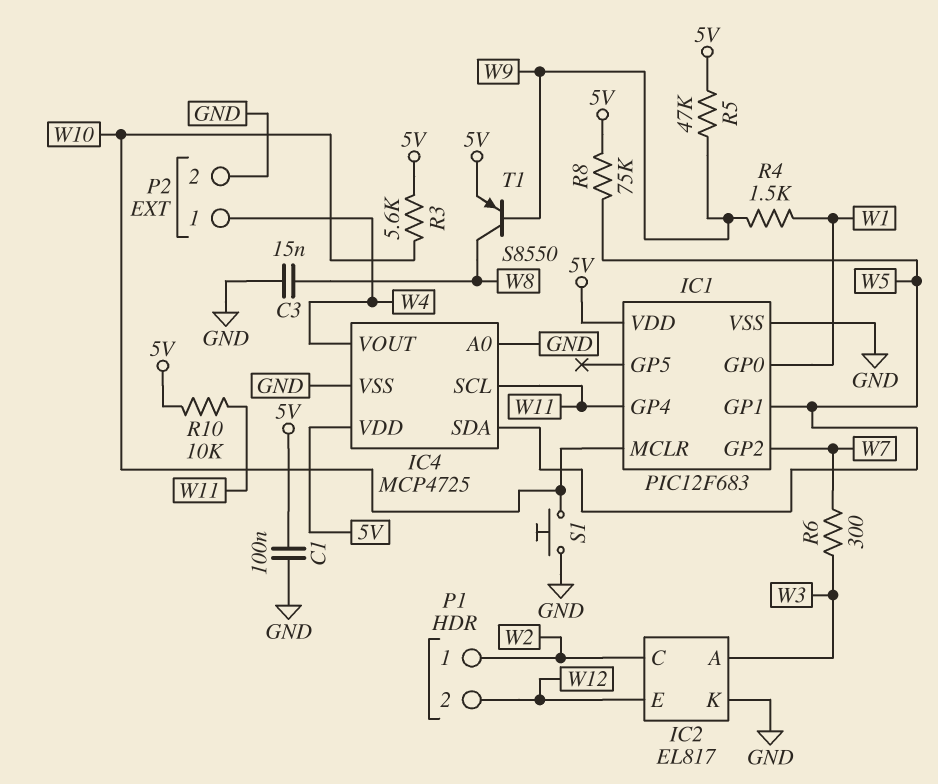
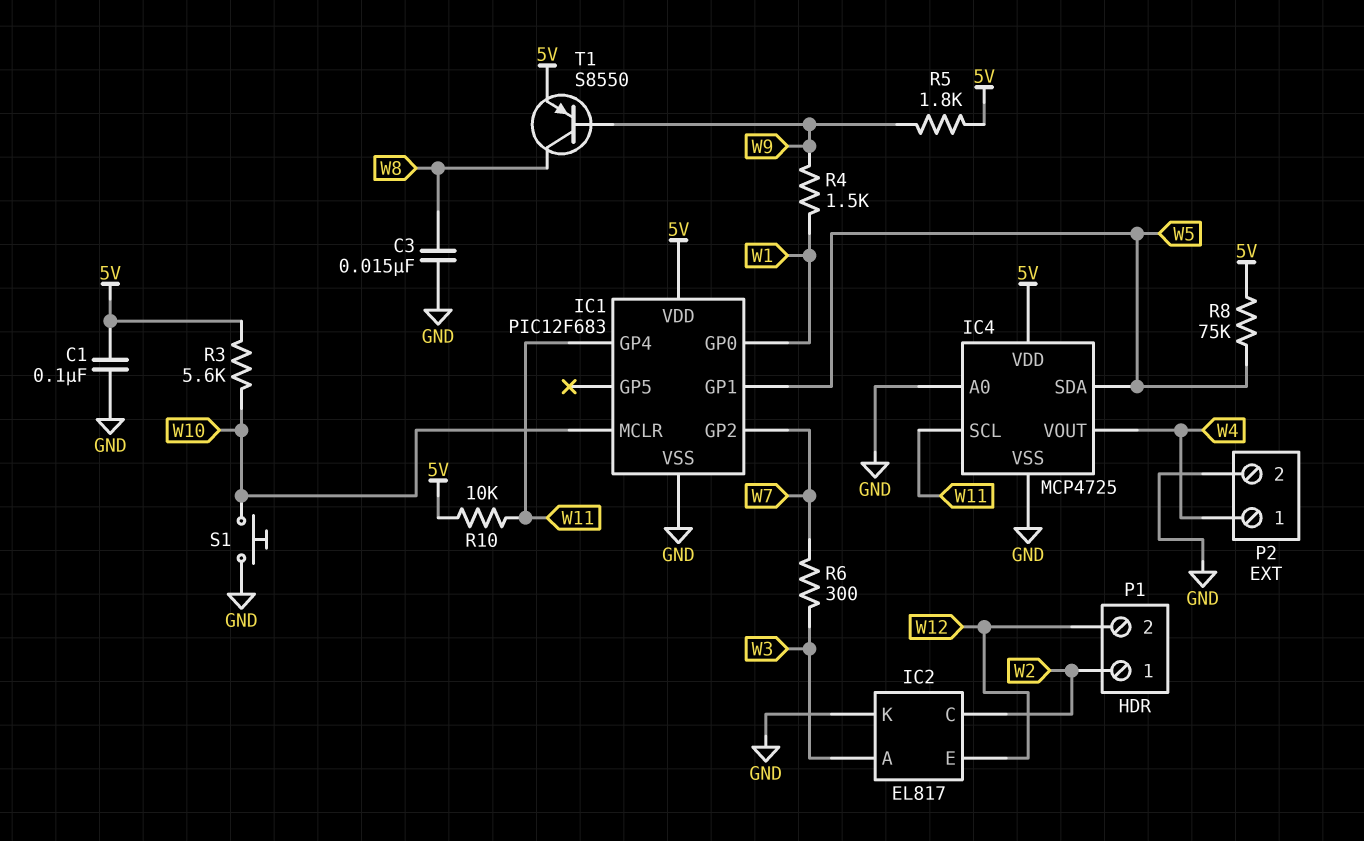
R5: 47k (5V, W9) -> 1.8k (5V, W9)

